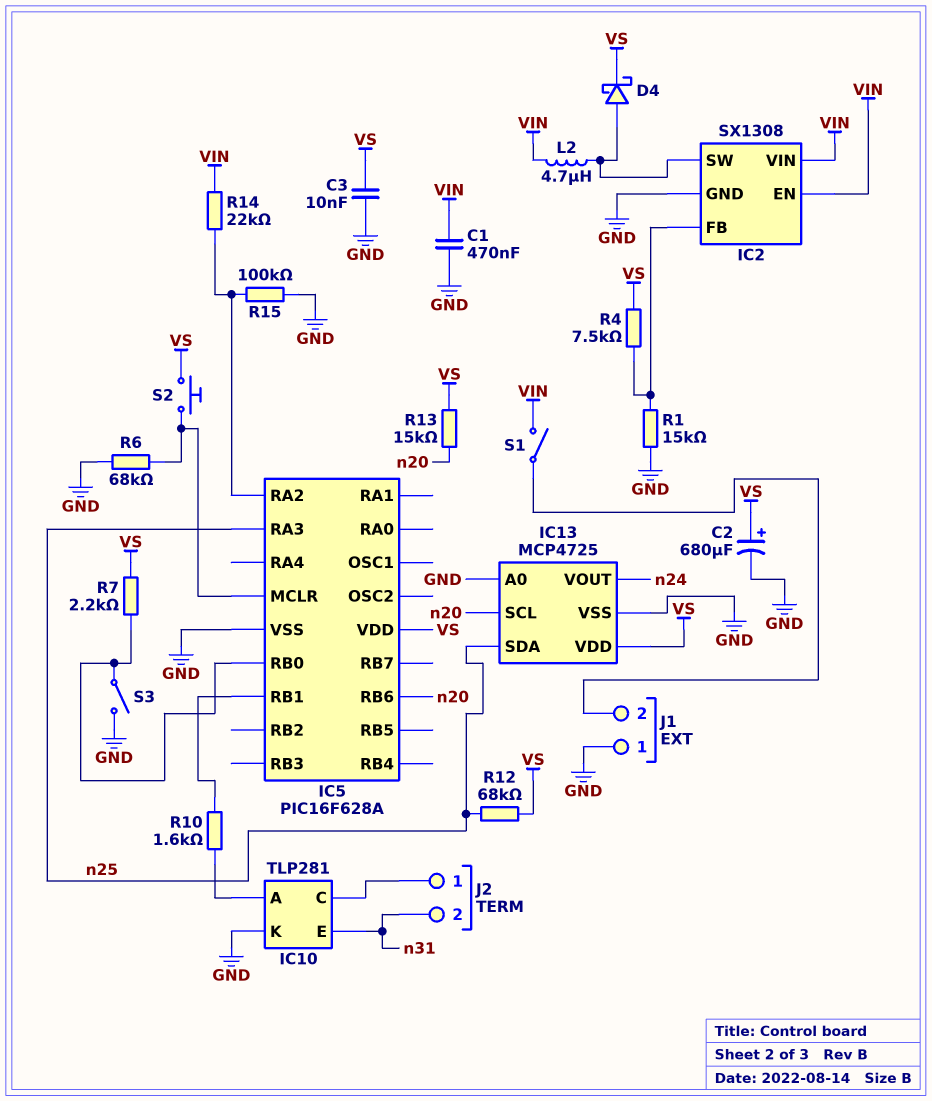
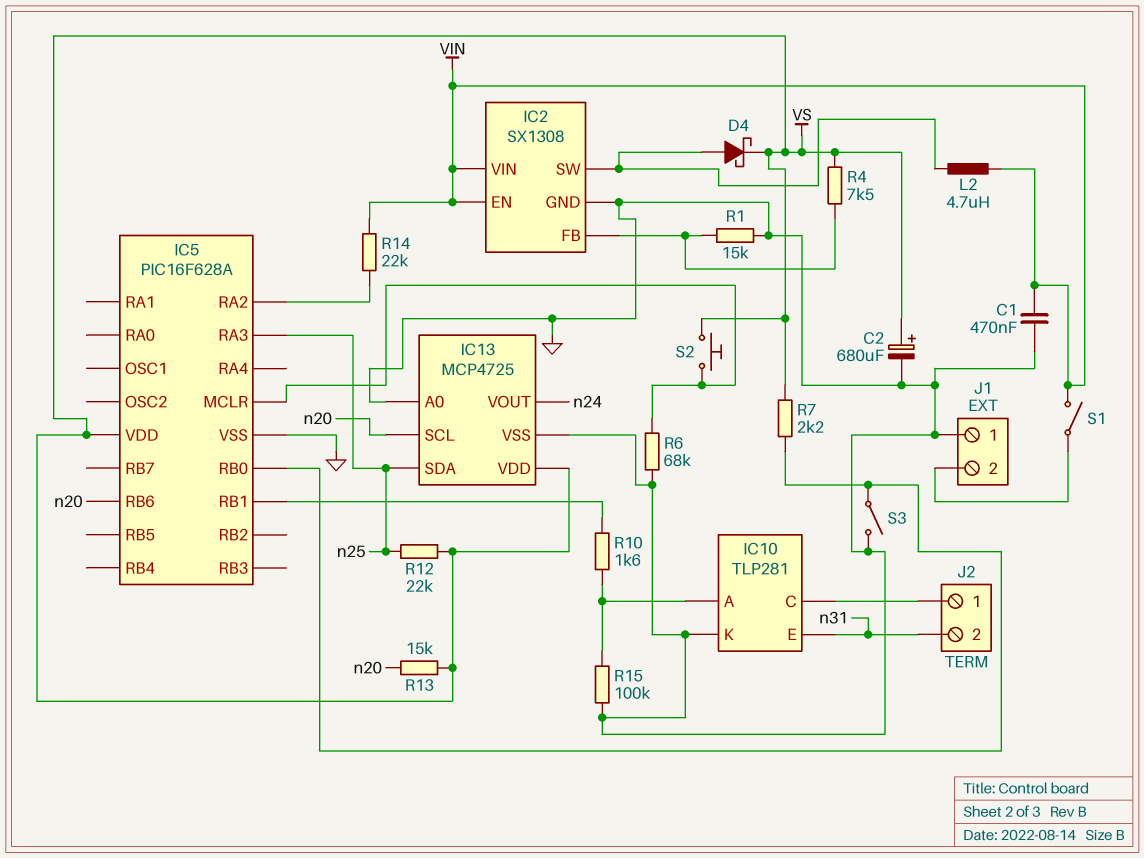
C3: 10nF (GND, VS) -> none
R12: 68k (VS, n25) -> 22k (VS, n25)
R15: 100k (GND, IC5/RA2) -> 100k (GND, IC10/A)

